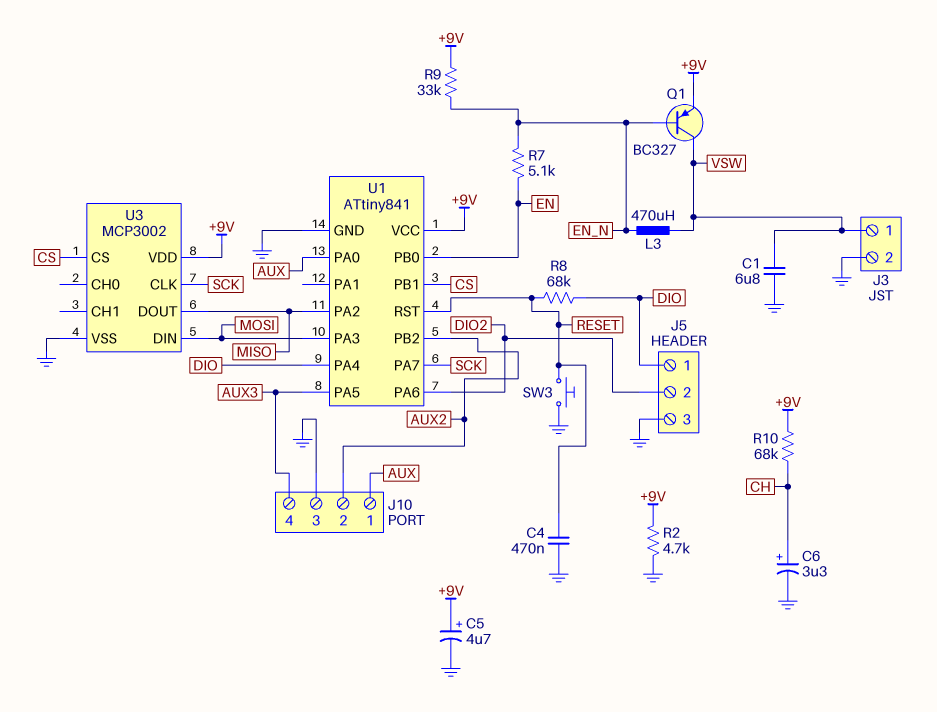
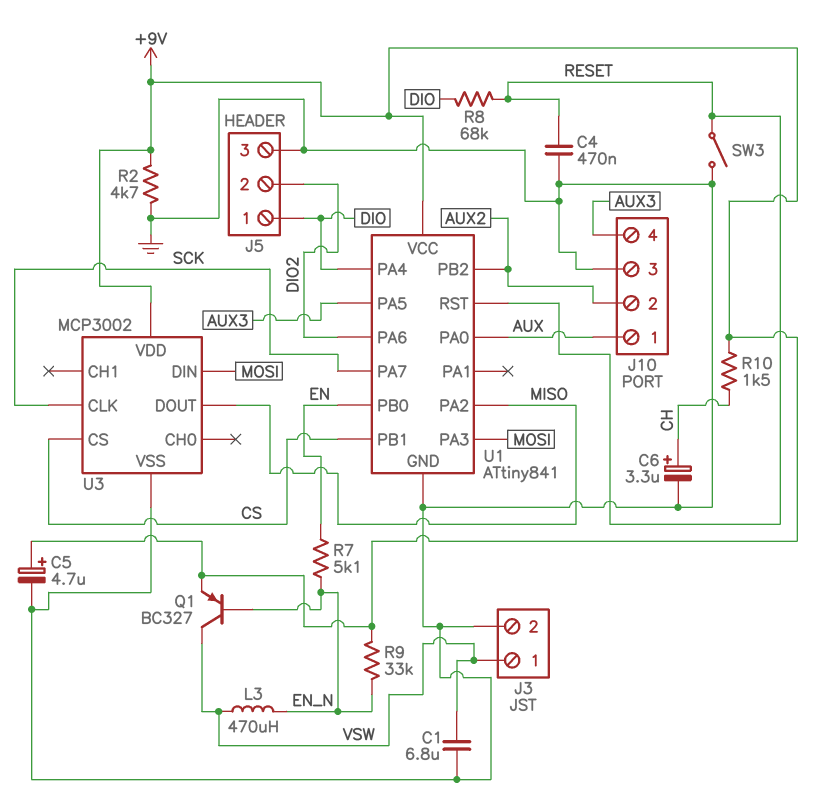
R10: 68k (+9V, CH) -> 1.5k (+9V, CH)
SW3: button (GND, RESET) -> switch (GND, RESET)

